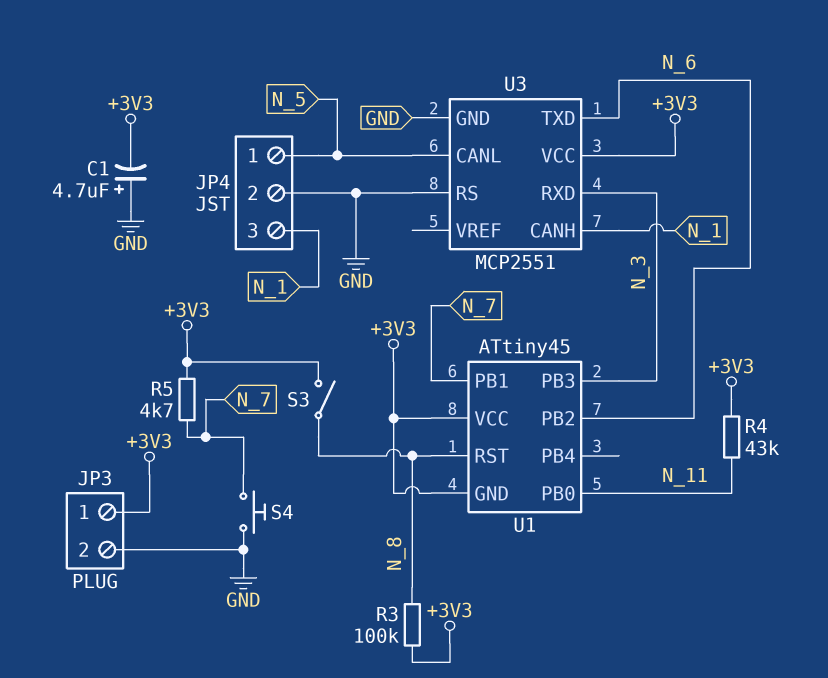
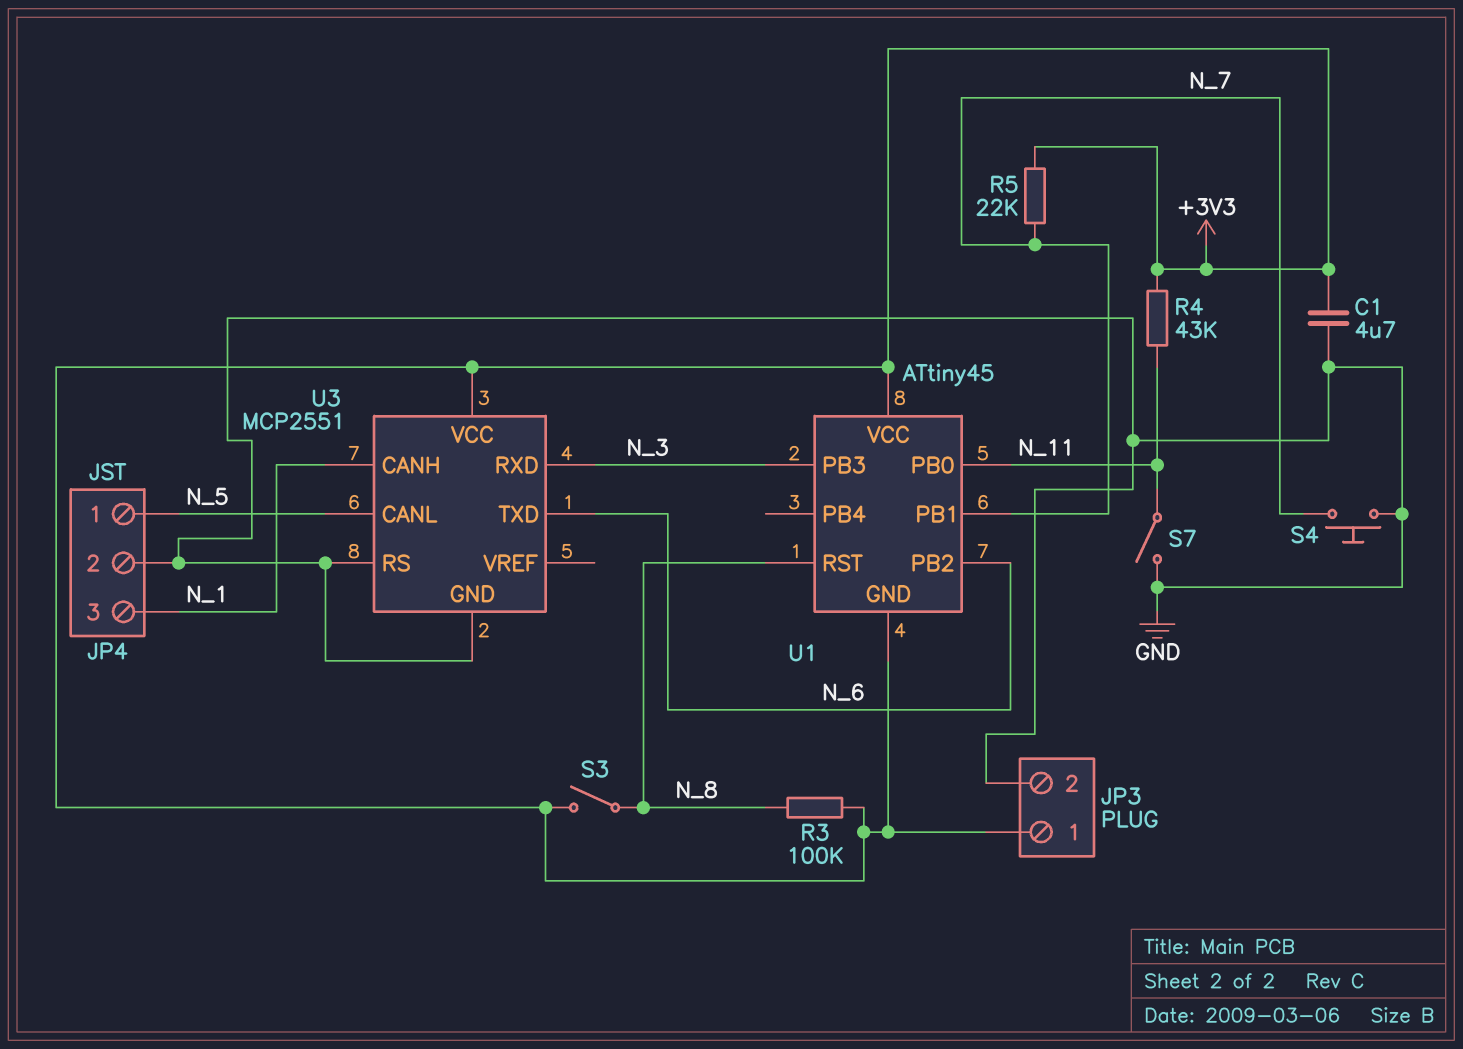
C1: 4.7uF (plus GND, minus +3V3) -> 4.7uF (+3V3, GND)
R5: 4.7k (+3V3, N_7) -> 22k (+3V3, N_7)
S7: none -> switch (GND, N_11)

